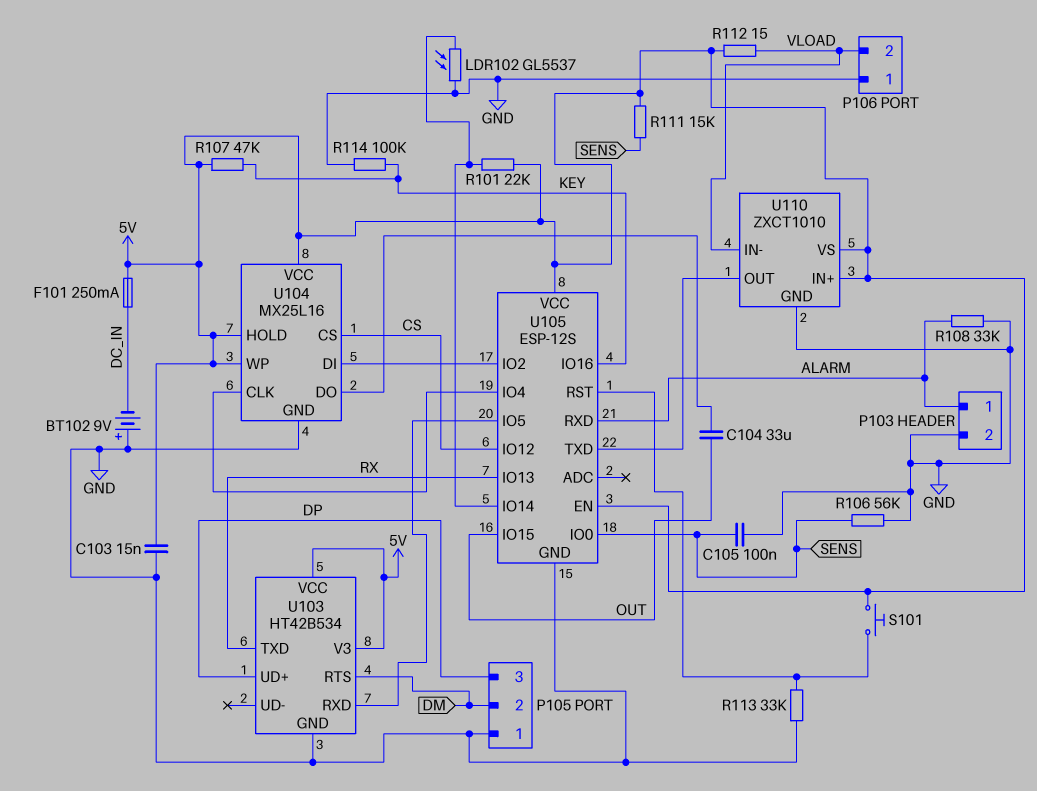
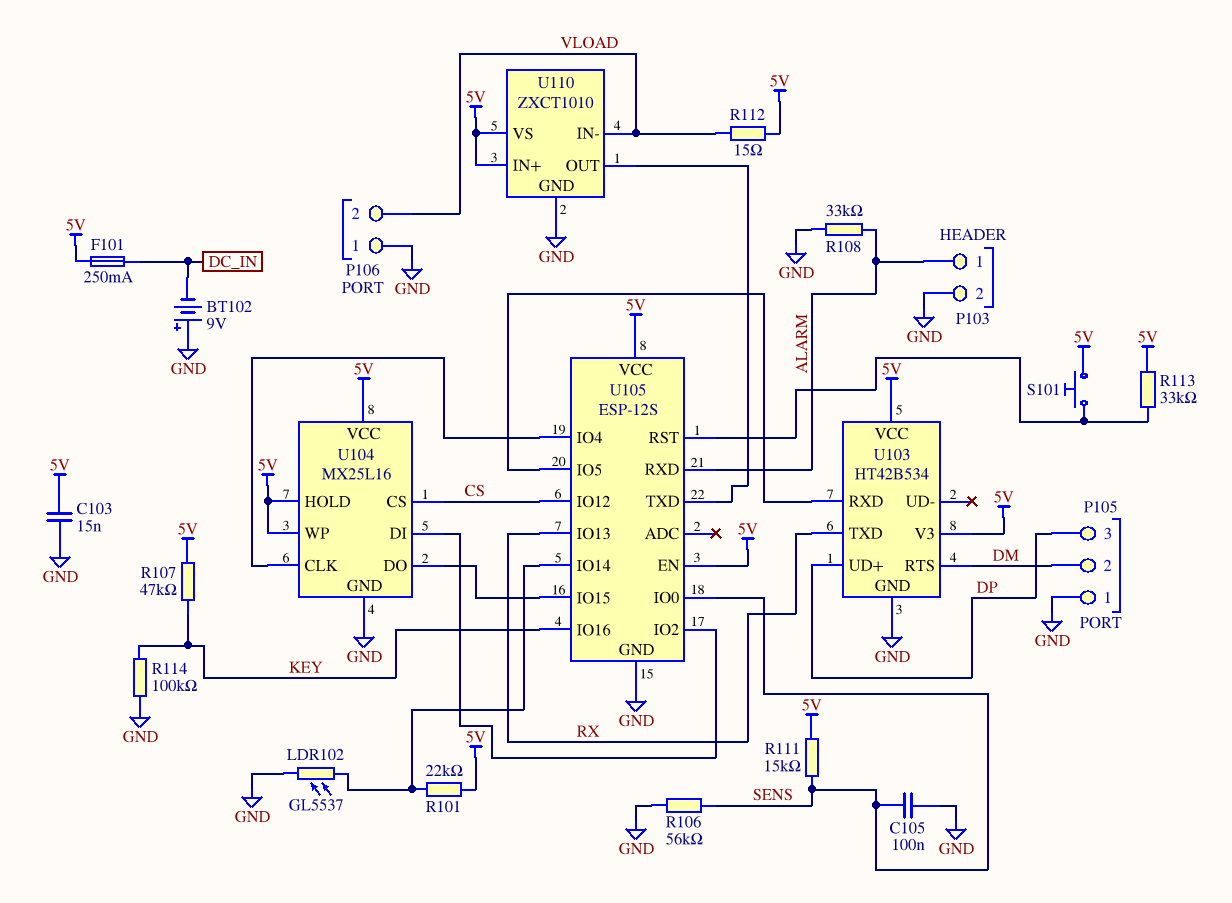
C104: 33uF (OUT, U104/DO) -> none
R113: 33k (GND, U105/RST) -> 33k (5V, U105/RST)
U105 pin IO15: OUT -> U104/DO

